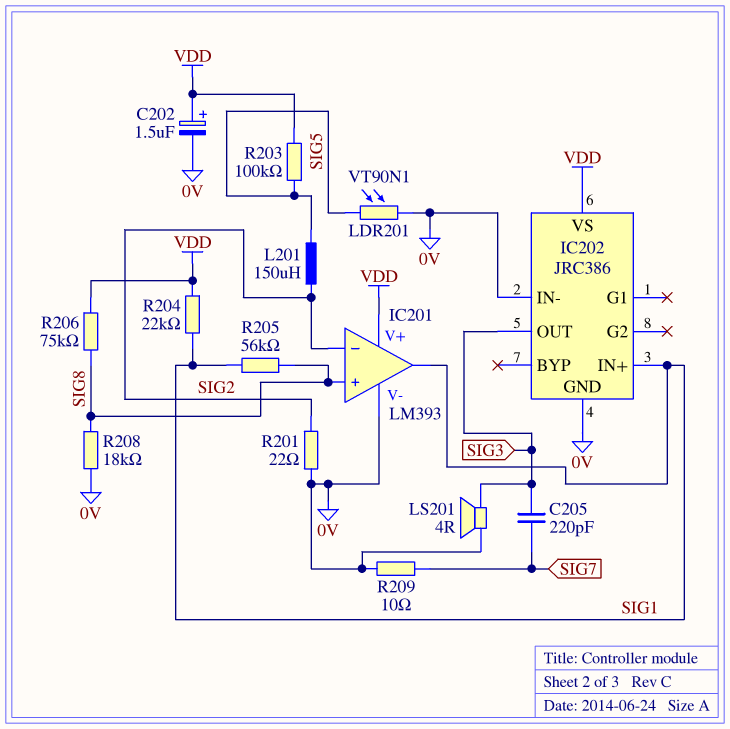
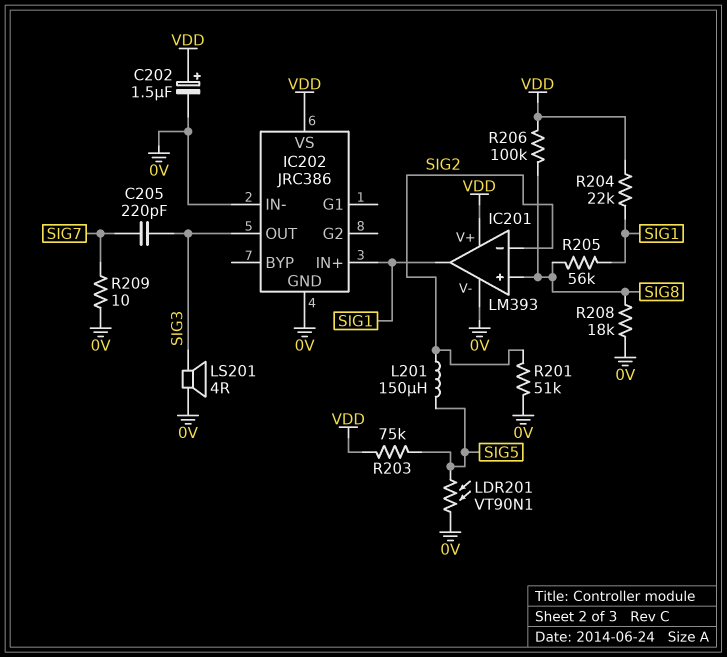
R201: 22 (0V, SIG2) -> 51k (0V, SIG2)
R203: 100k (SIG5, VDD) -> 75k (SIG5, VDD)
R206: 75k (SIG8, VDD) -> 100k (SIG8, VDD)

